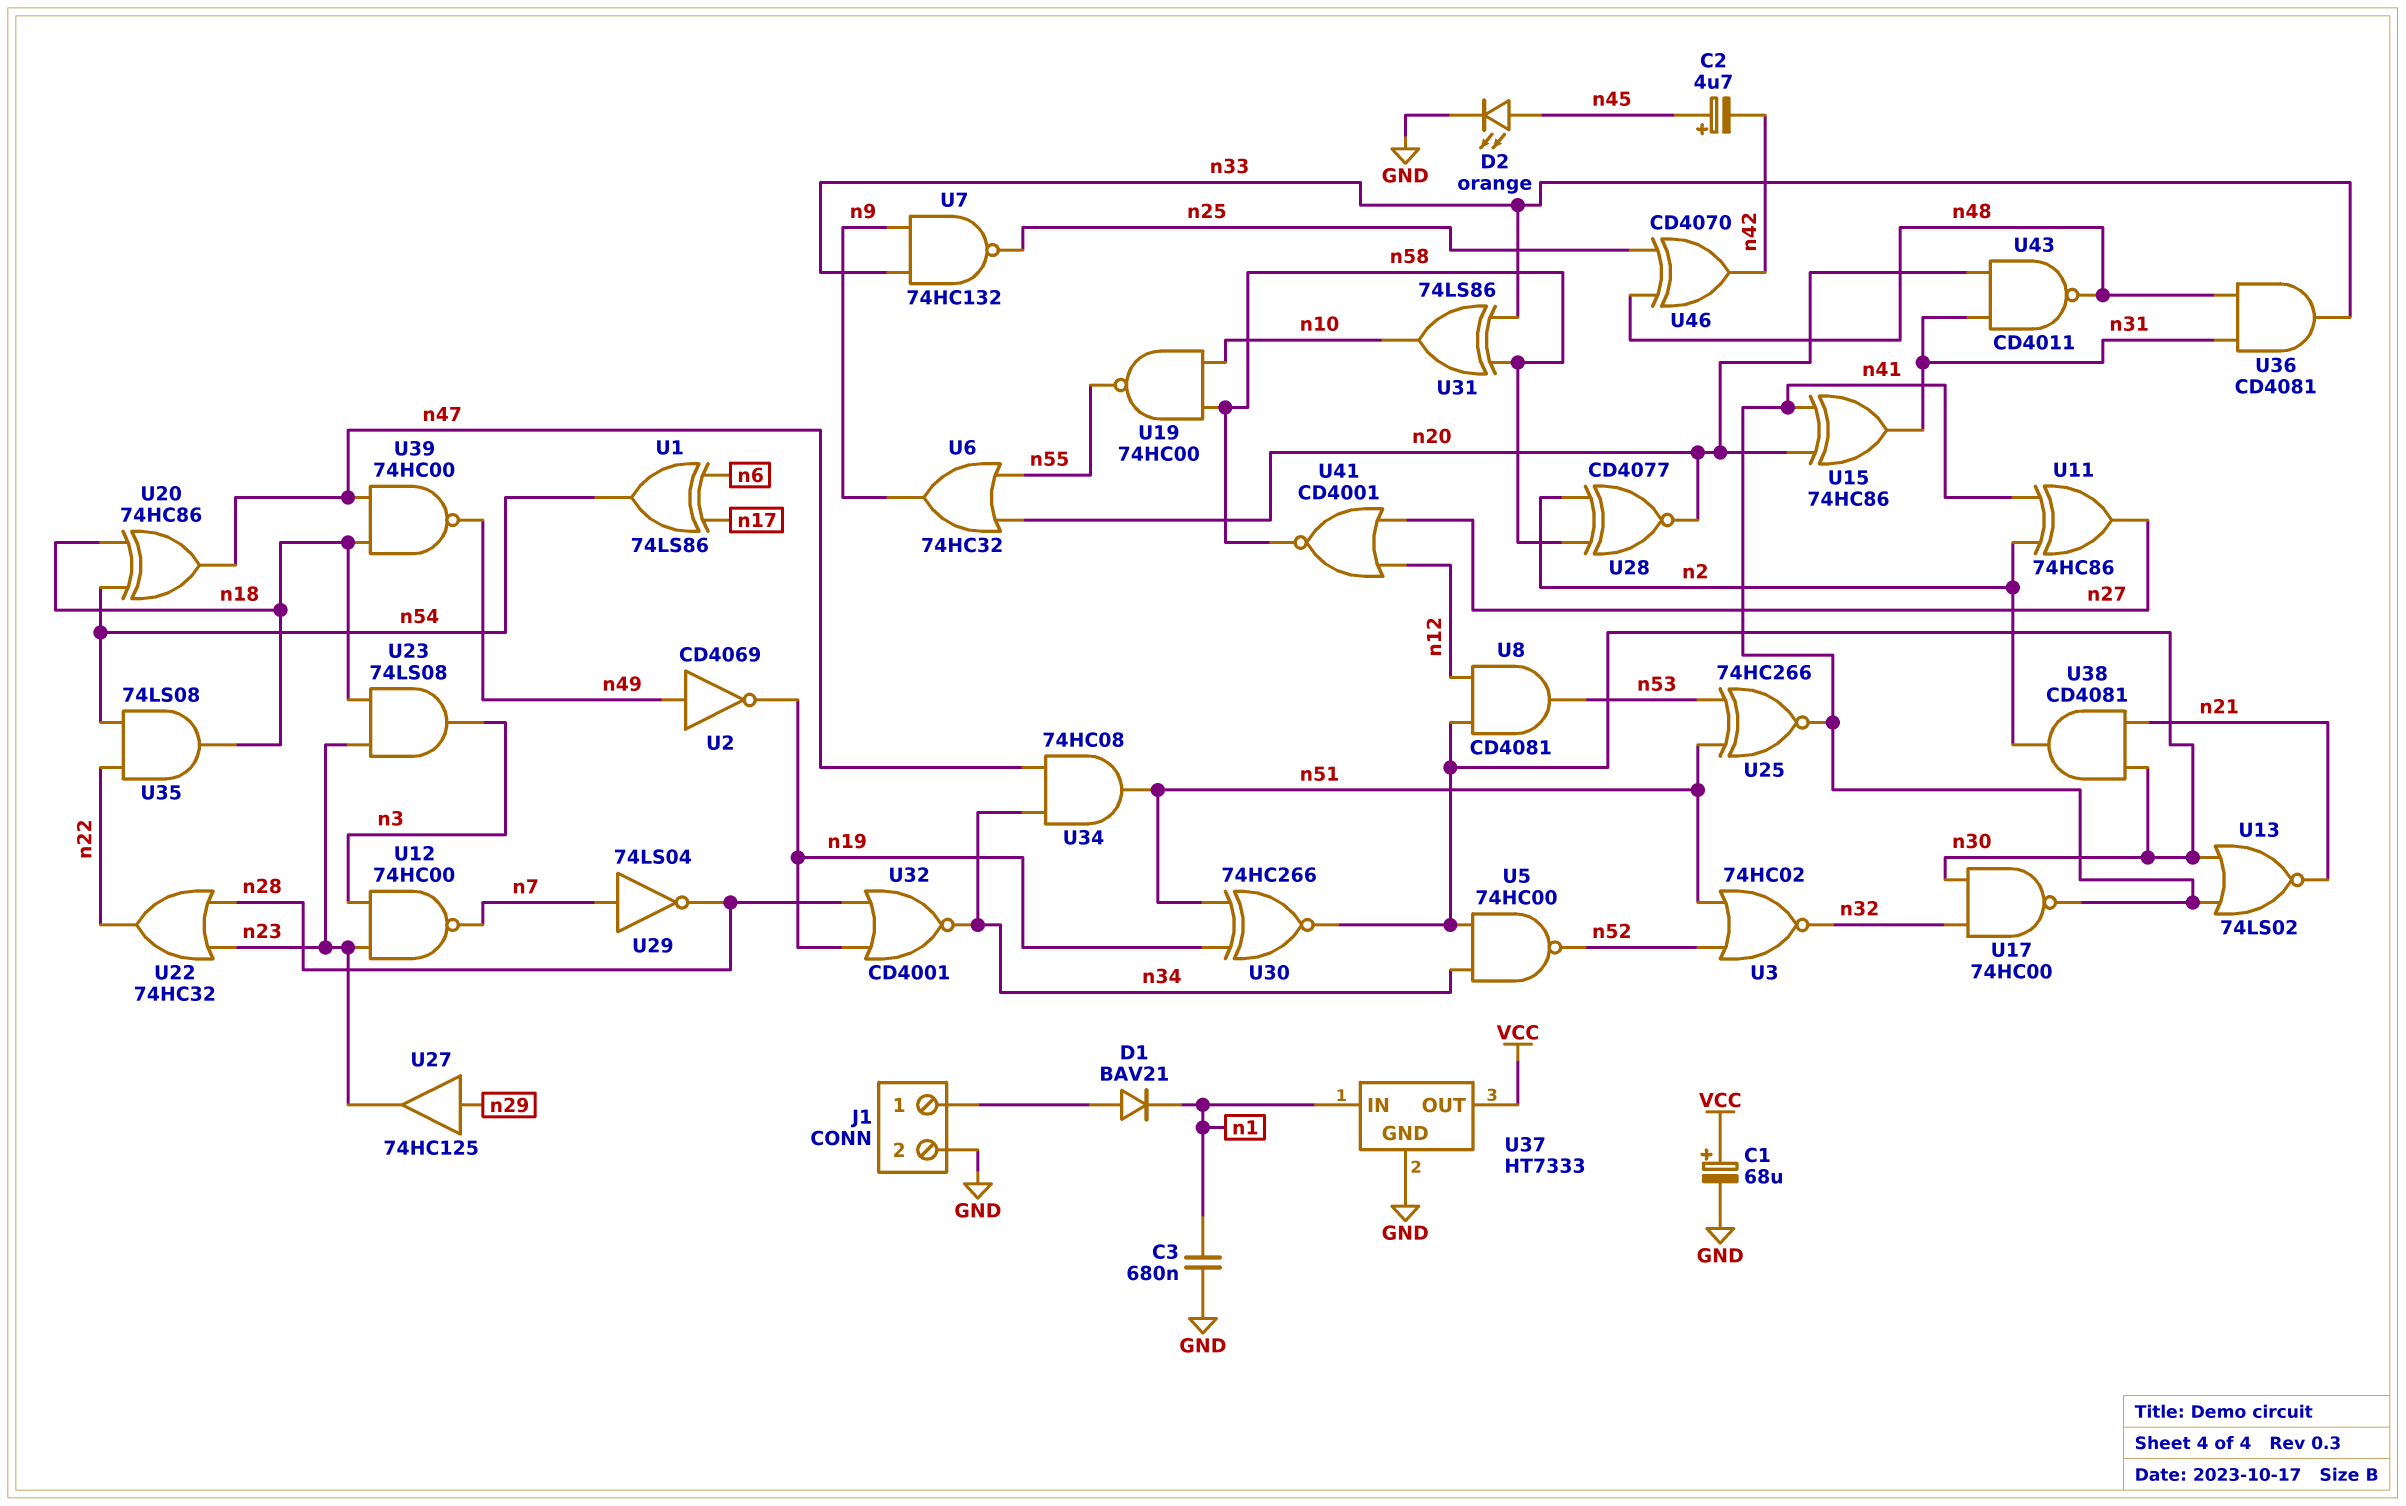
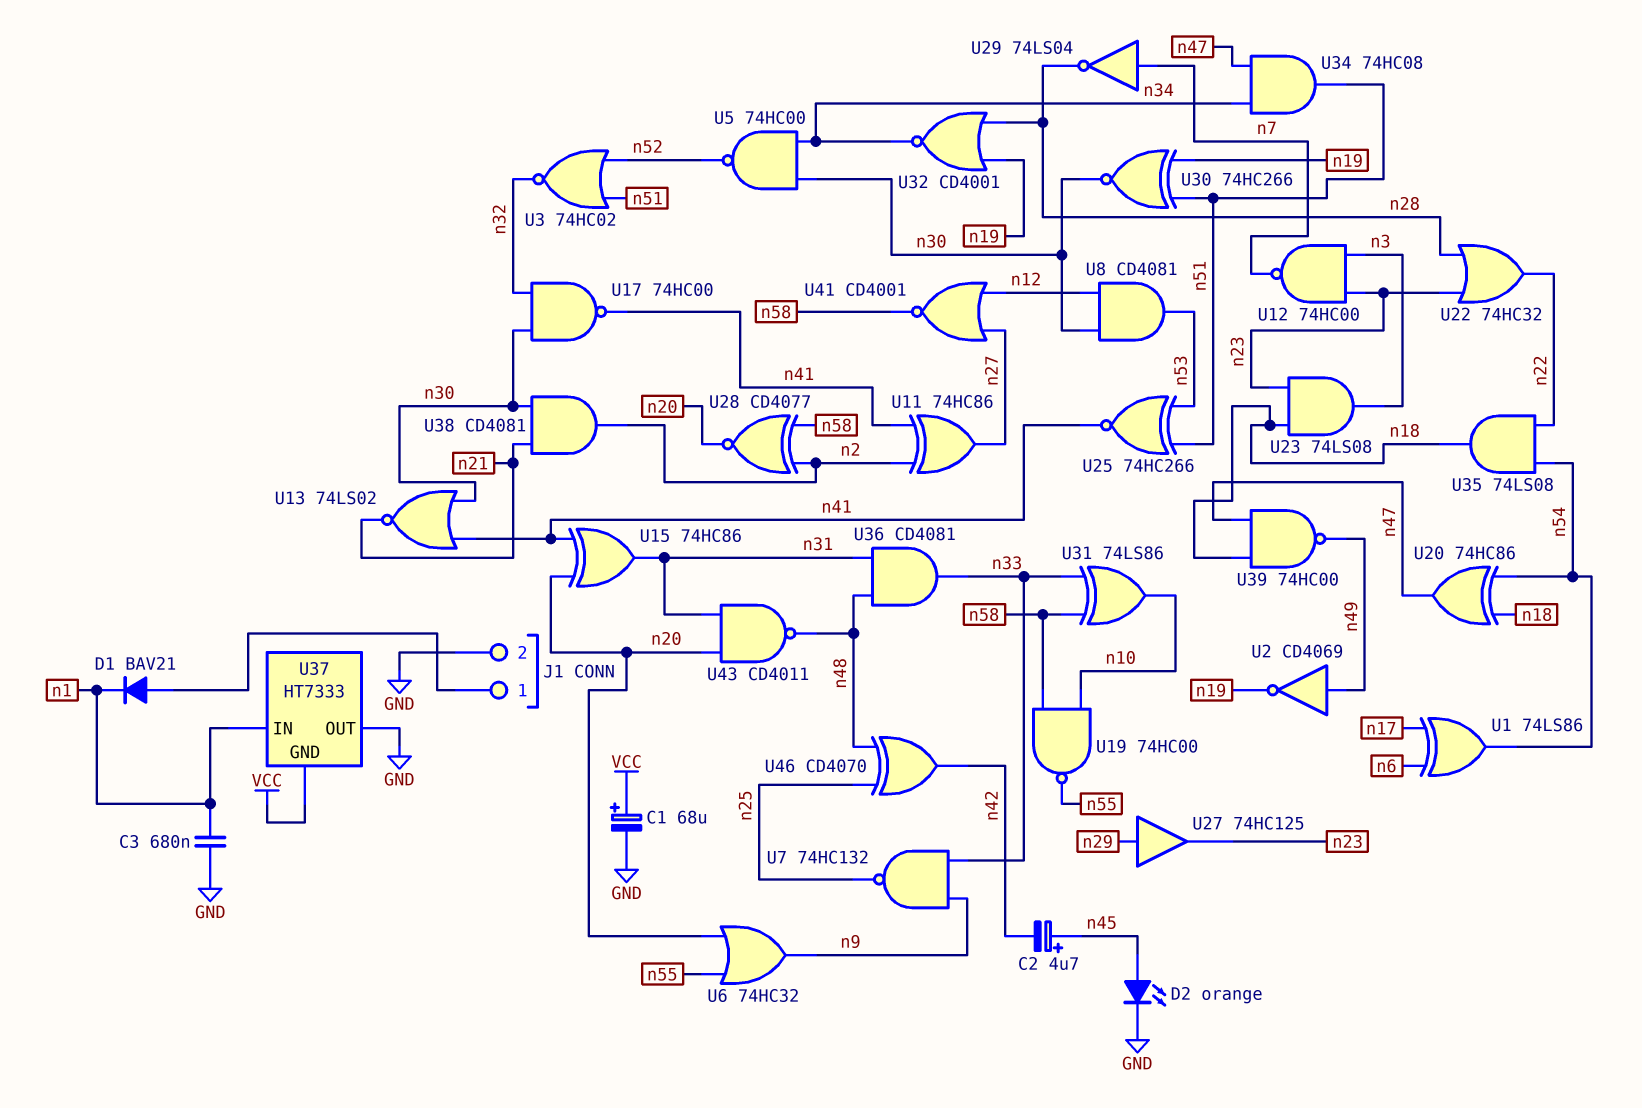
U37 pin GND: GND -> VCC
U37 pin OUT: VCC -> GND

